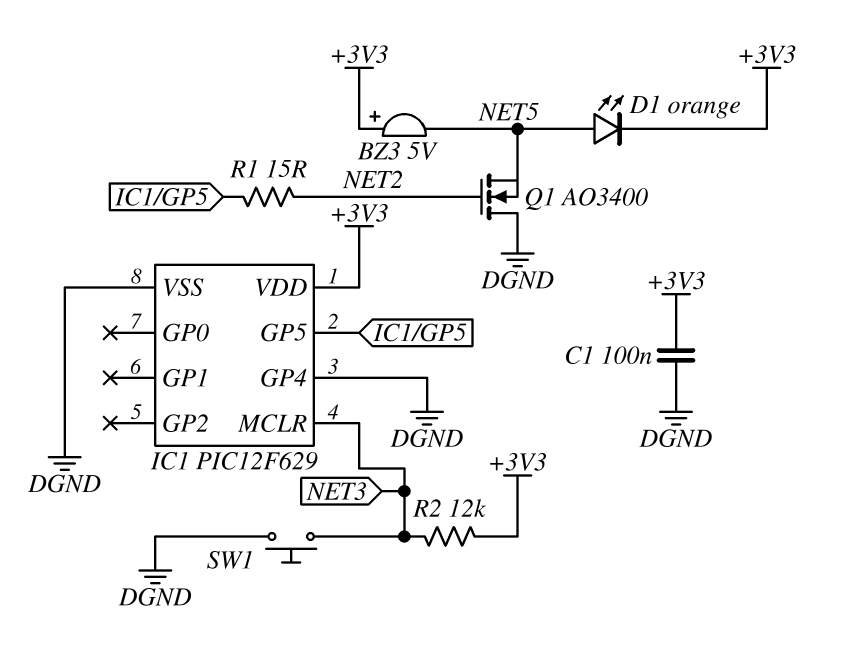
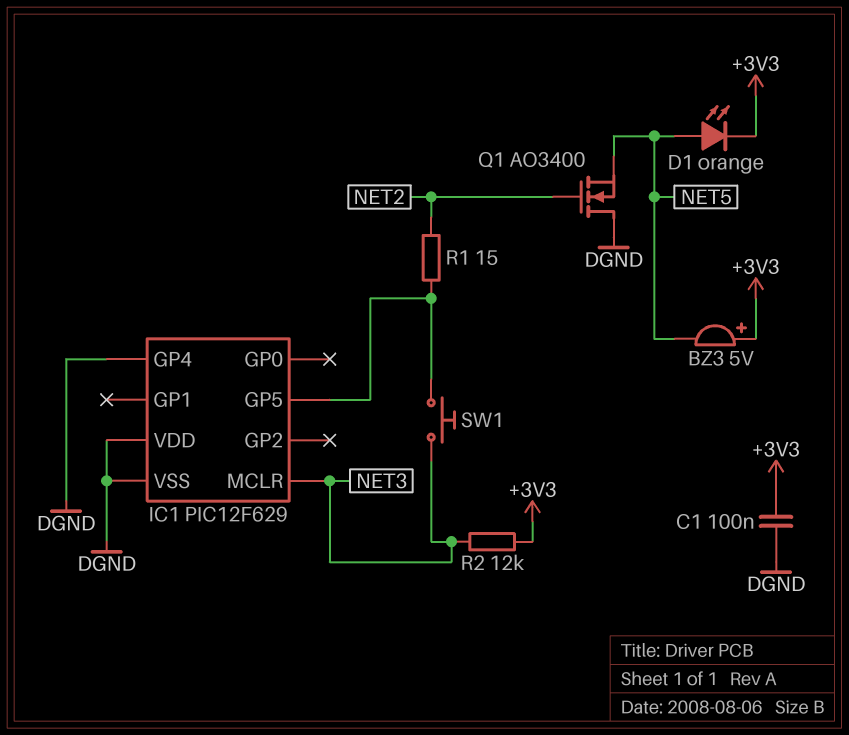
IC1 pin VDD: +3V3 -> DGND
SW1: button (DGND, NET3) -> button (IC1/GP5, NET3)

